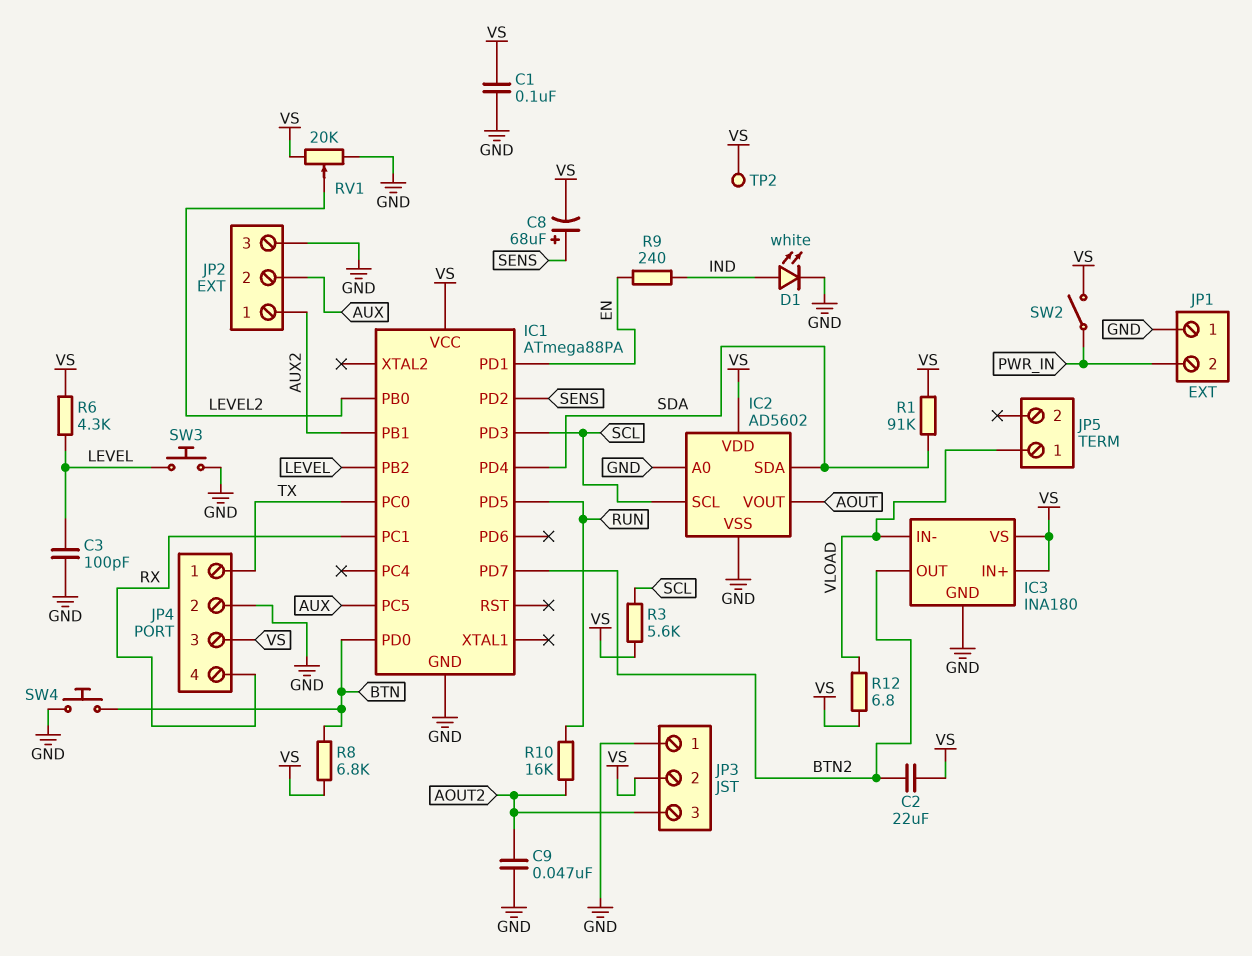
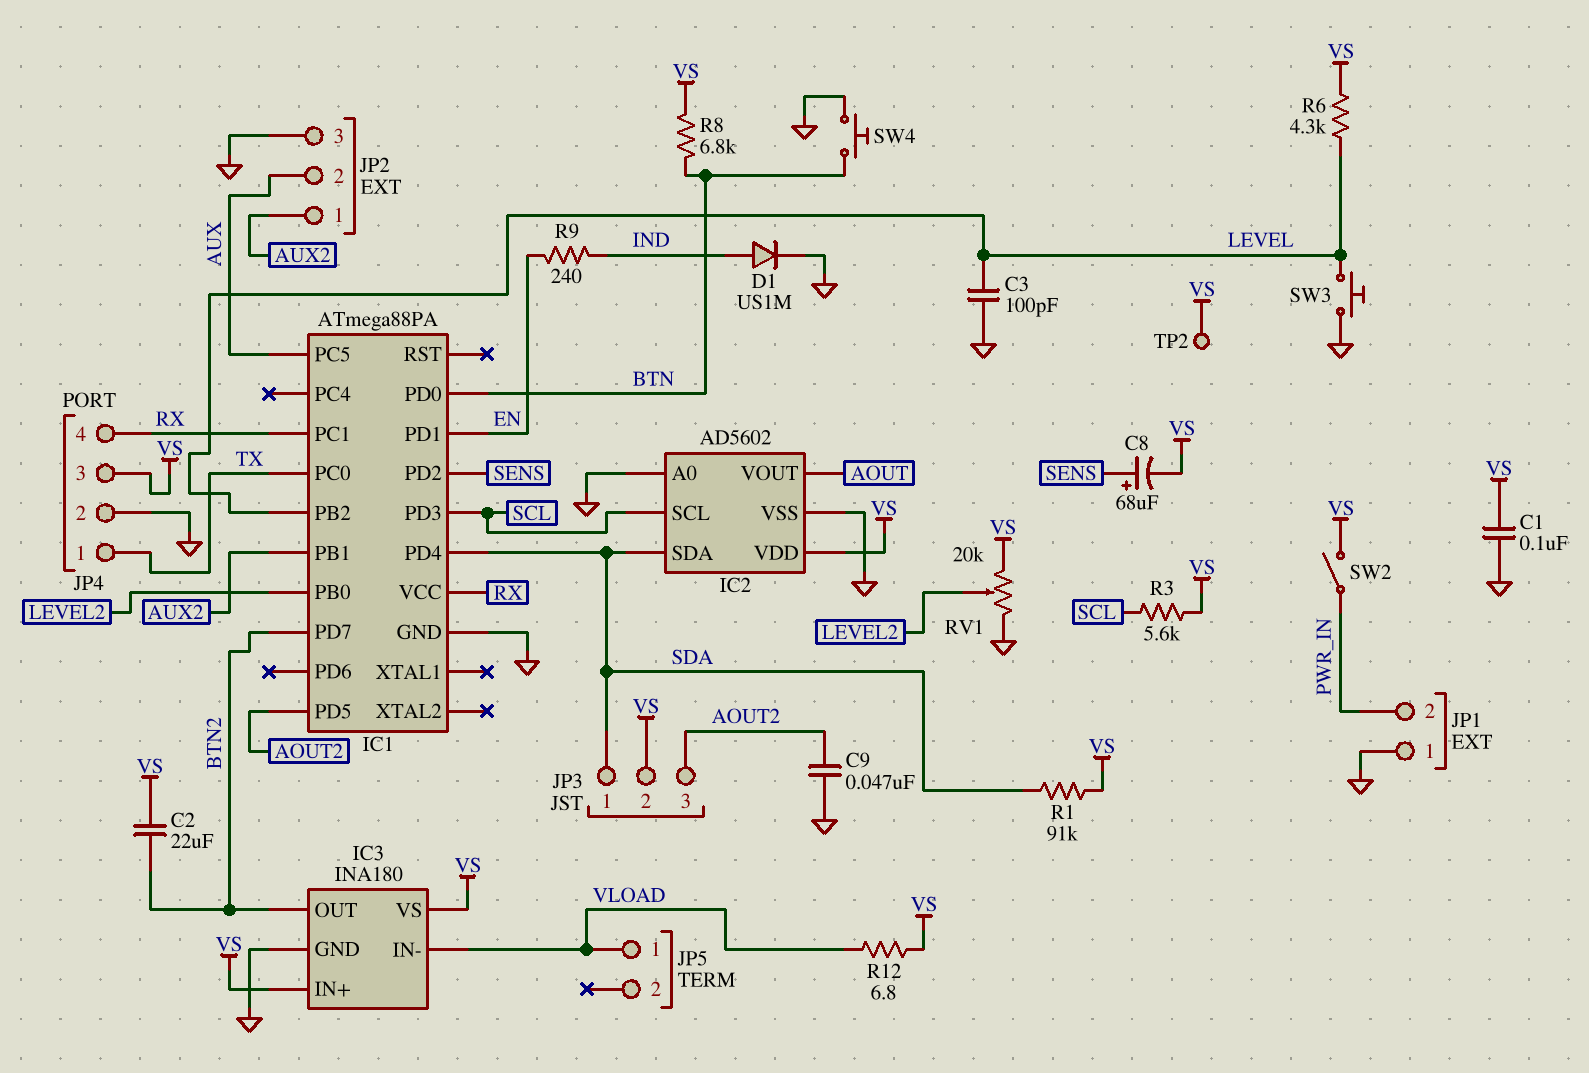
D1: LED white (A IND, K GND) -> diode US1M (A IND, K GND)
IC1 pin PD5: RUN -> AOUT2
IC1 pin VCC: VS -> RX
JP3 pin 1: GND -> SDA
R10: 16k (AOUT2, RUN) -> none

